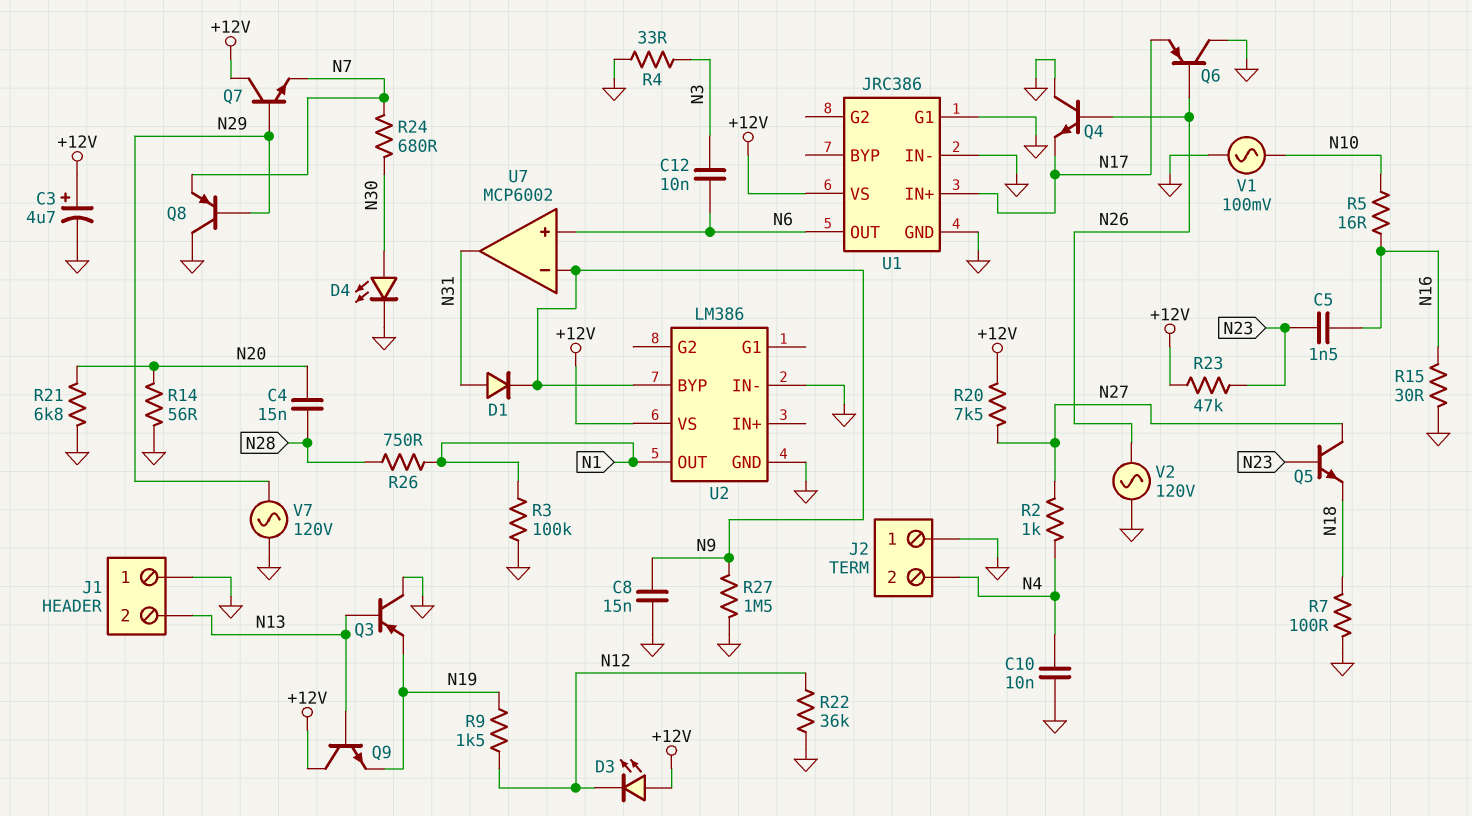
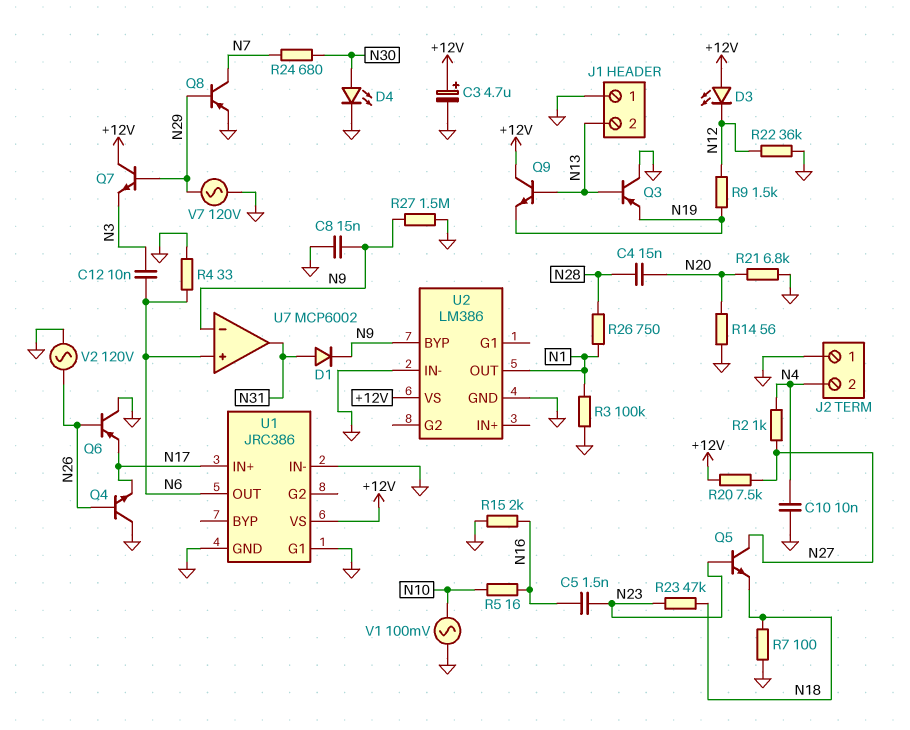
Q7: NPN (B N29, C +12V, E N7) -> NPN (B N29, C +12V, E N3)
Q8: PNP (B N29, C GND, E N7) -> PNP (B N29, C N7, E GND)
R4: 33 (GND, N3) -> 33 (GND, N6)
R15: 30 (GND, N16) -> 2k (GND, N16)
R23: 47k (+12V, N23) -> 47k (N18, N23)

